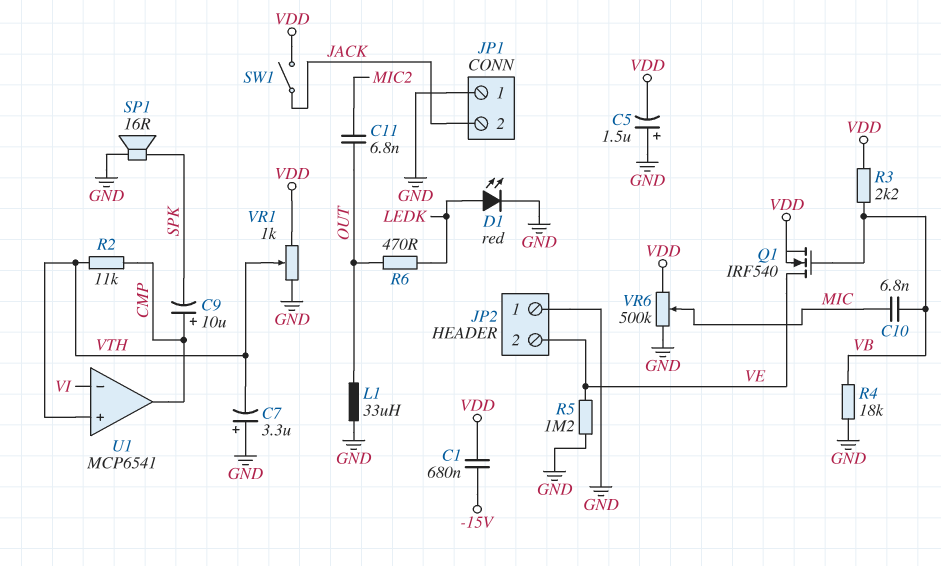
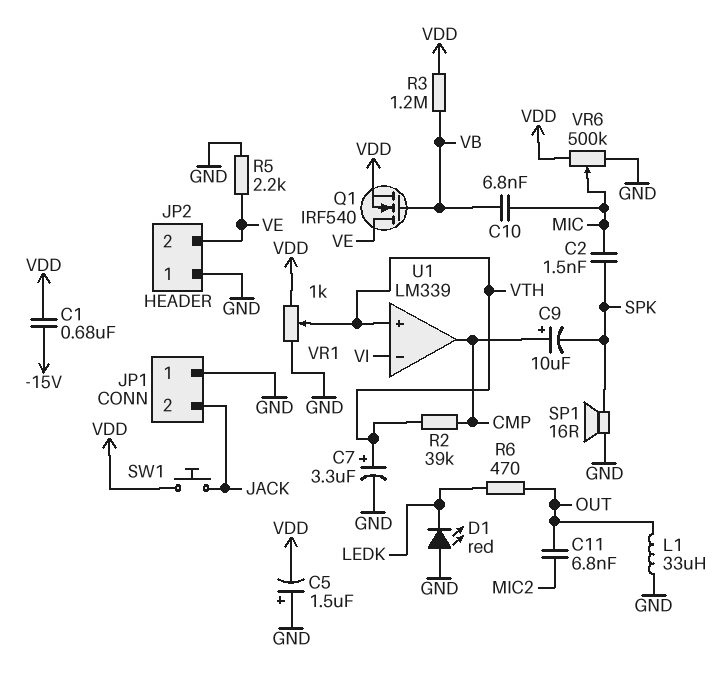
C2: none -> 1.5nF (MIC, SPK)
C7: 3.3uF (plus GND, minus VTH) -> 3.3uF (plus VTH, minus GND)
D1: LED red (A LEDK, K GND) -> LED red (A GND, K LEDK)
R2: 11k (CMP, VTH) -> 39k (CMP, VTH)
R3: 2.2k (VB, VDD) -> 1.2M (VB, VDD)
R4: 18k (GND, VB) -> none
R5: 1.2M (GND, VE) -> 2.2k (GND, VE)
SW1: switch (JACK, VDD) -> button (JACK, VDD)
U1: MCP6541 -> LM339

